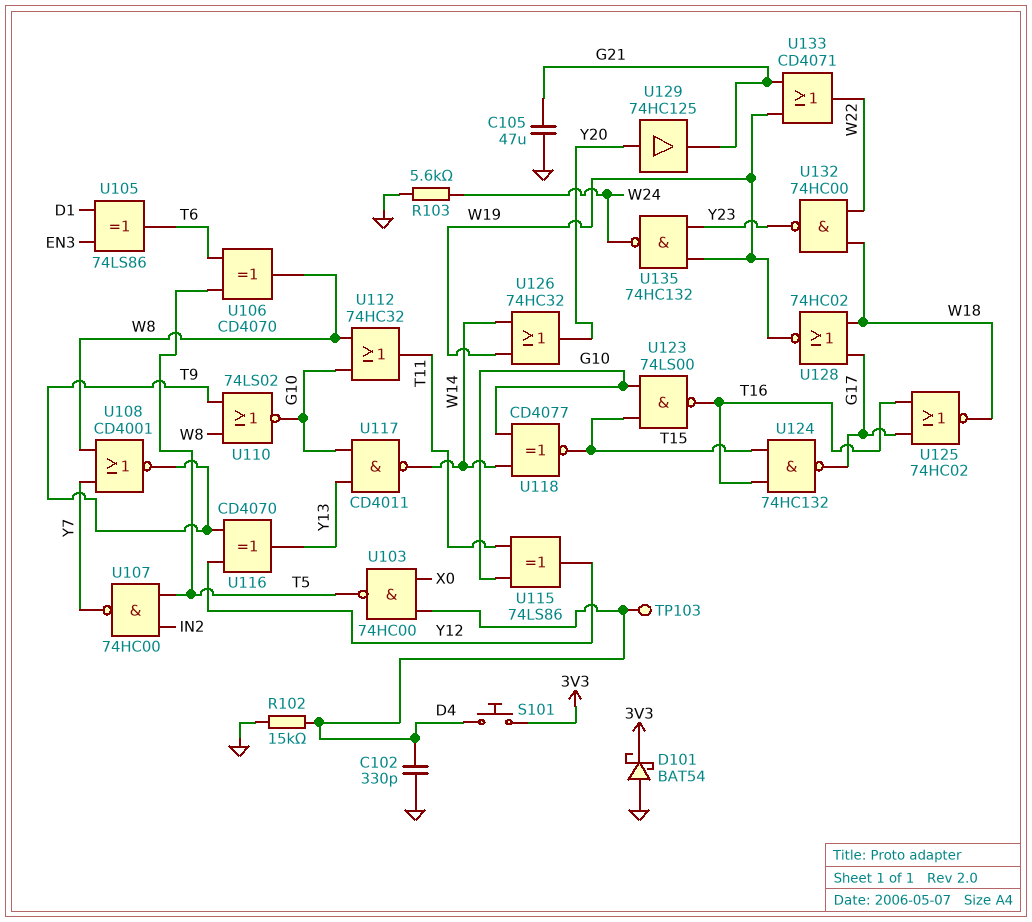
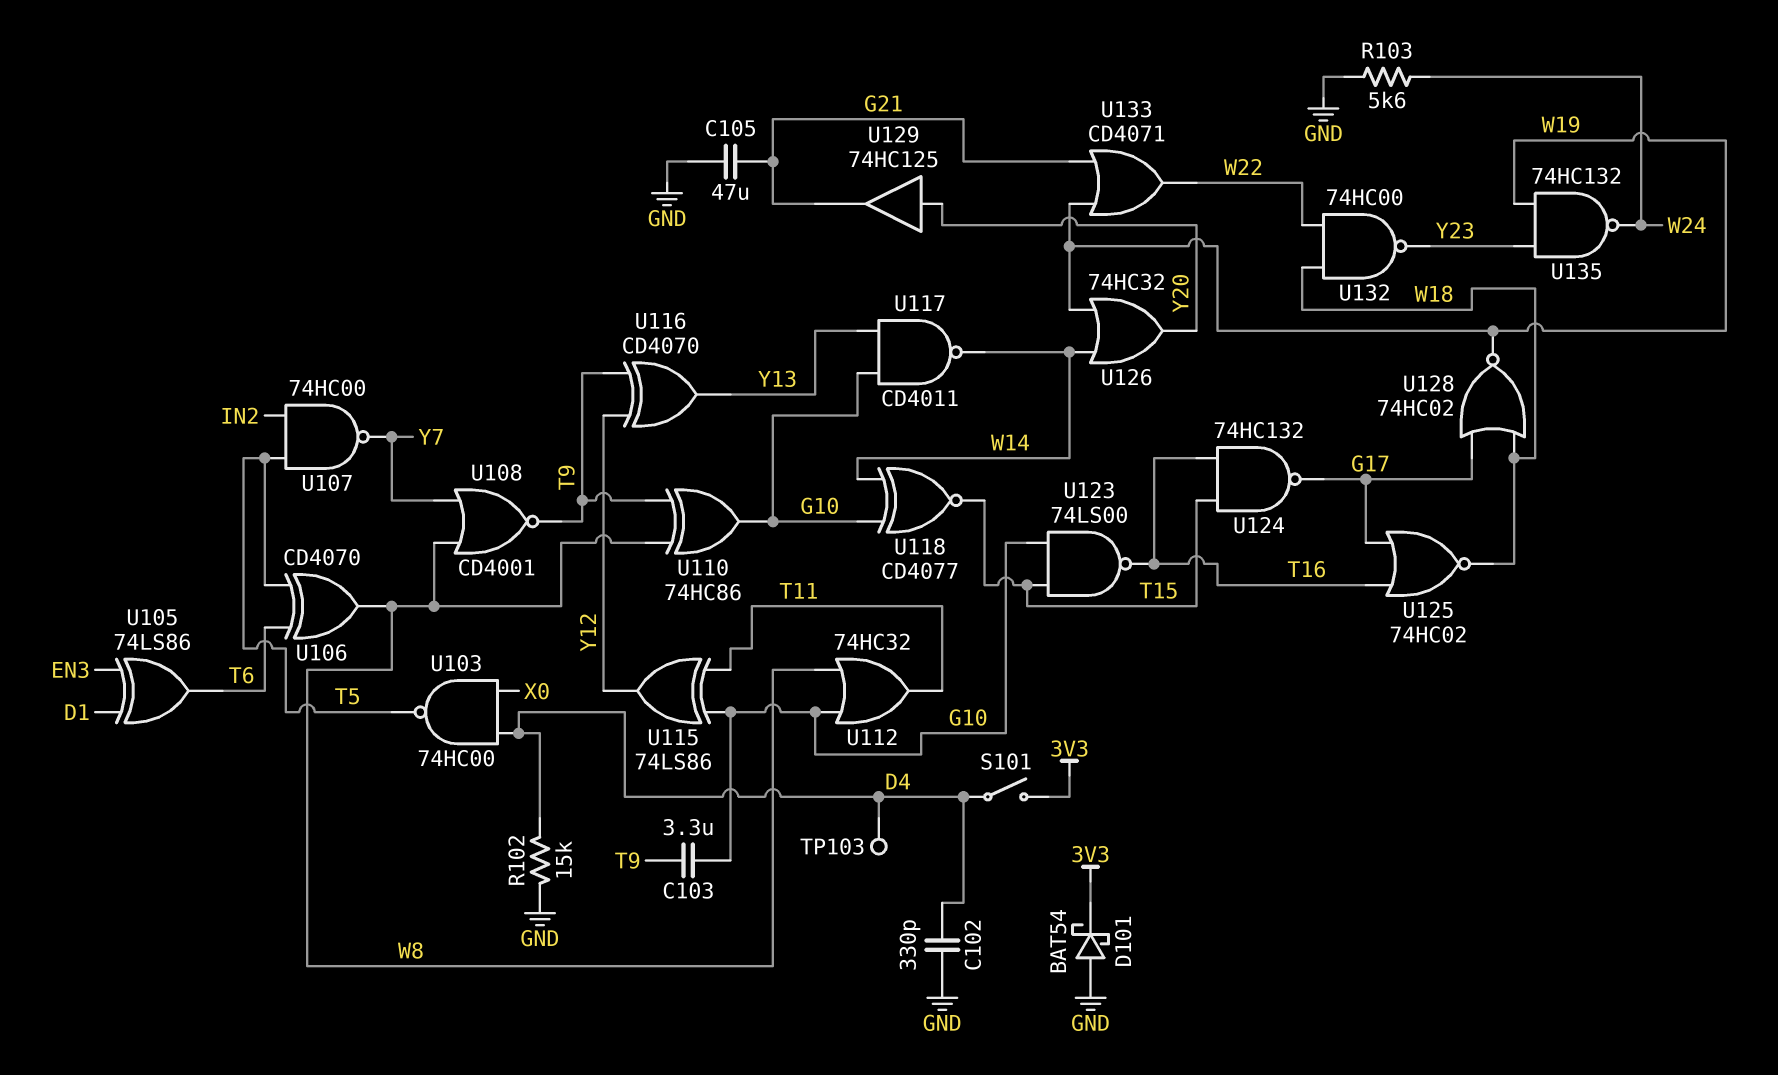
C103: none -> 3.3uF (G10, T9)
S101: button (3V3, D4) -> switch (3V3, D4)
U110: NOR 74LS02 (in T9, in W8, out G10) -> XOR 74HC86 (in T9, in W8, out G10)

